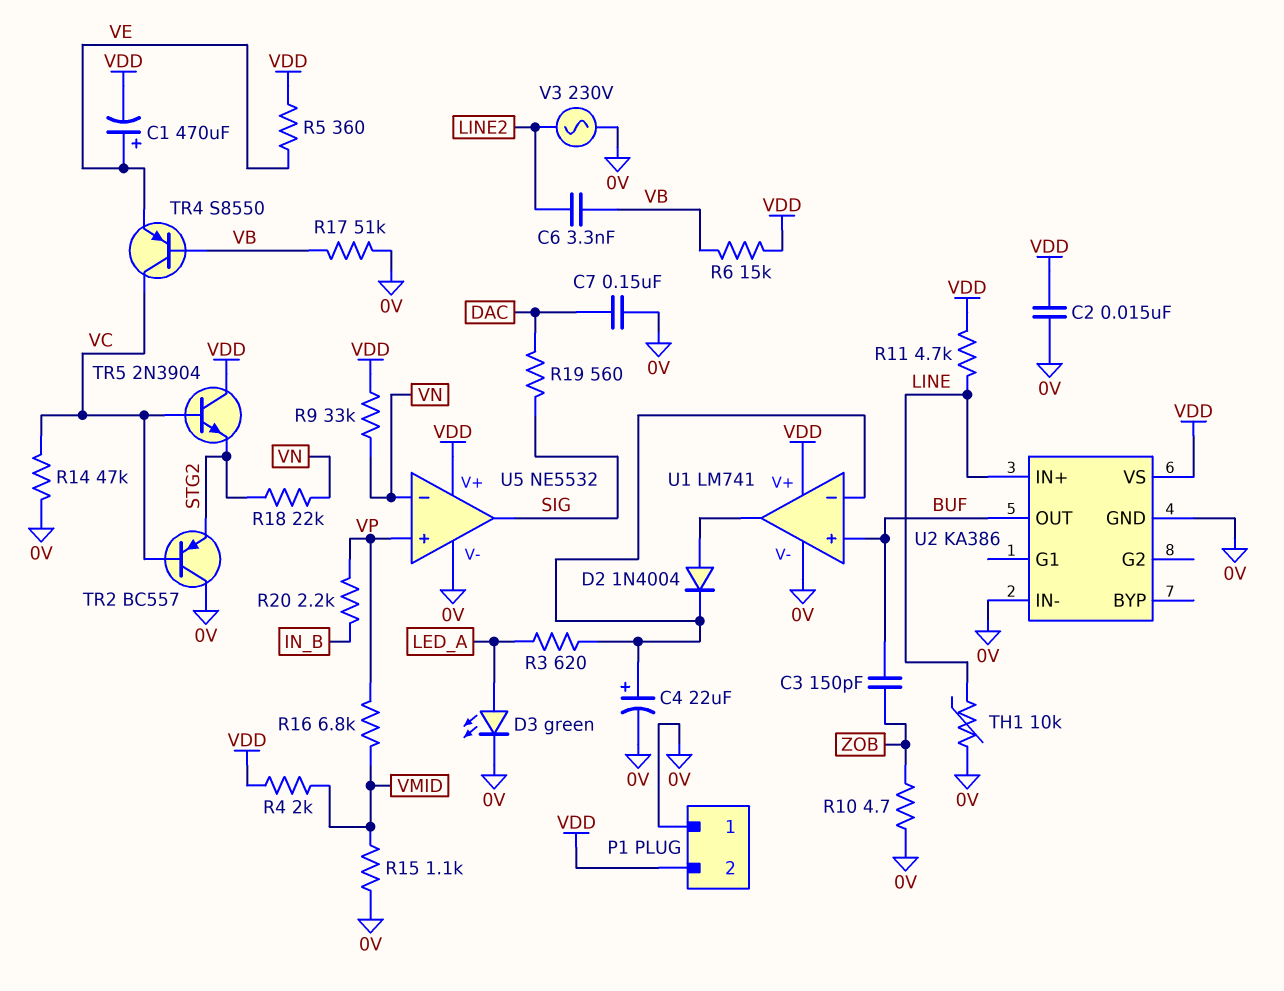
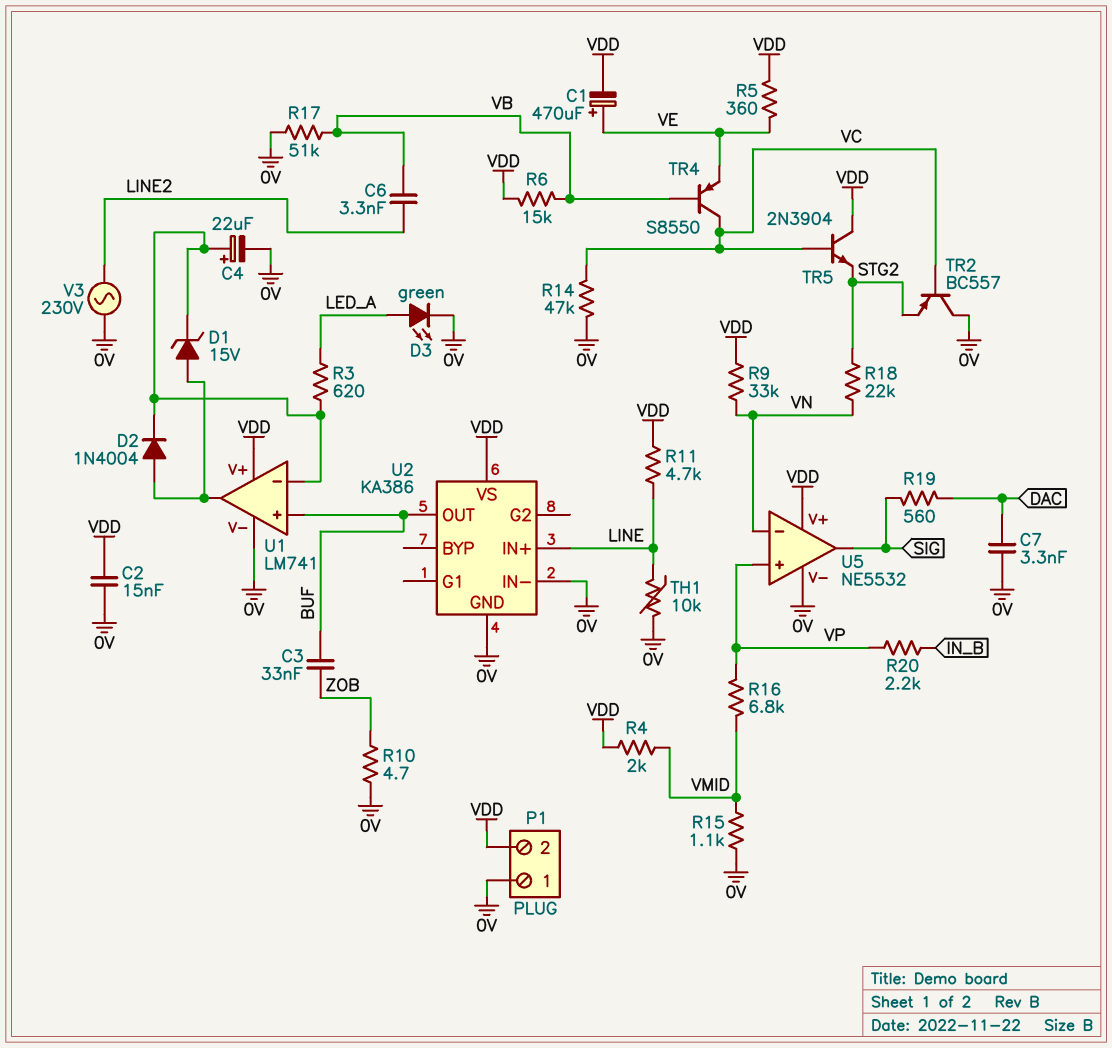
C3: 150pF (BUF, ZOB) -> 33nF (BUF, ZOB)
C7: 150nF (0V, DAC) -> 3.3nF (0V, DAC)
D1: none -> zener 15V (A U1/out, K U1/in-)

